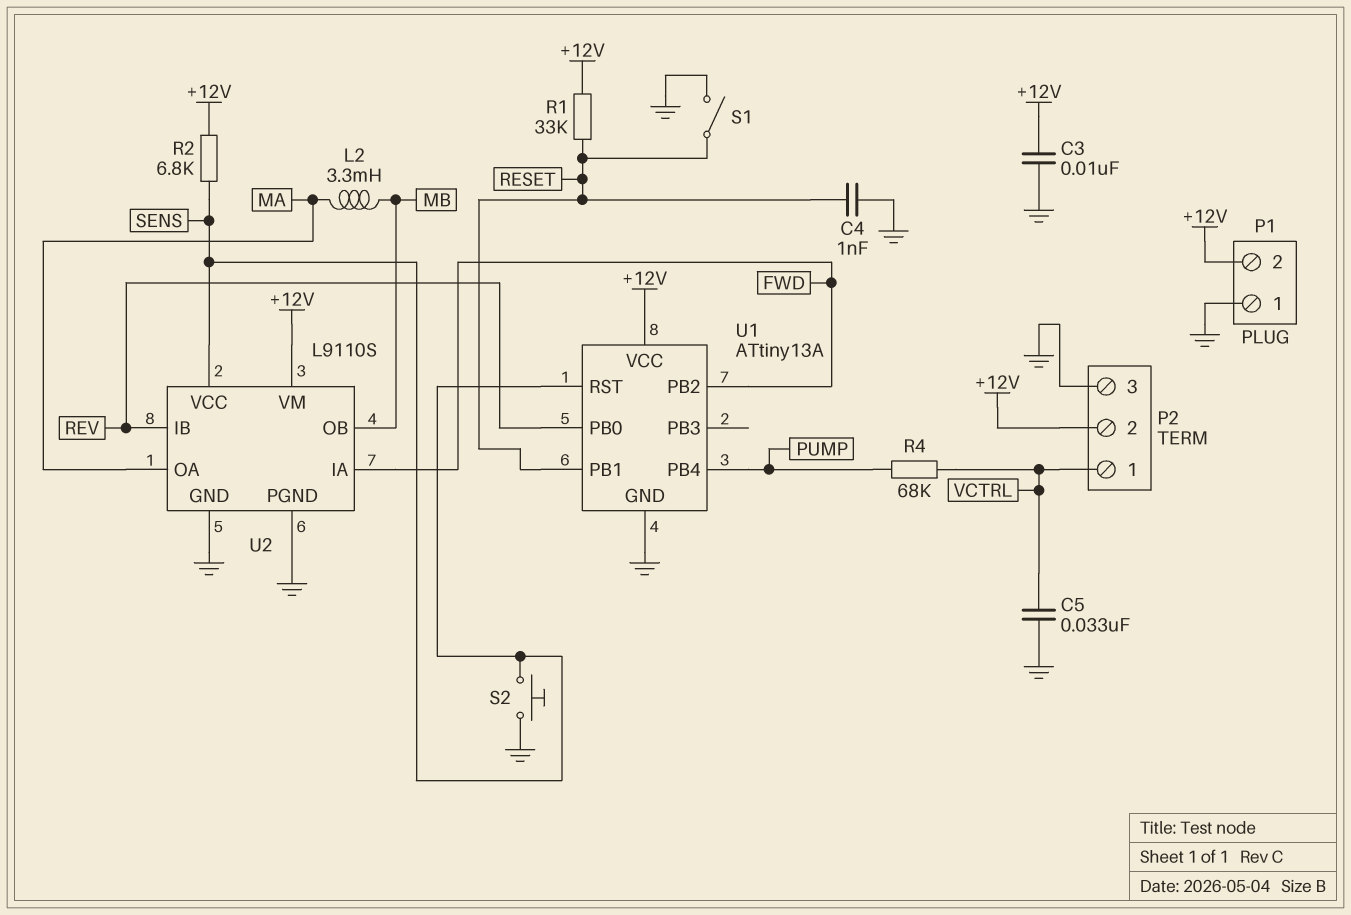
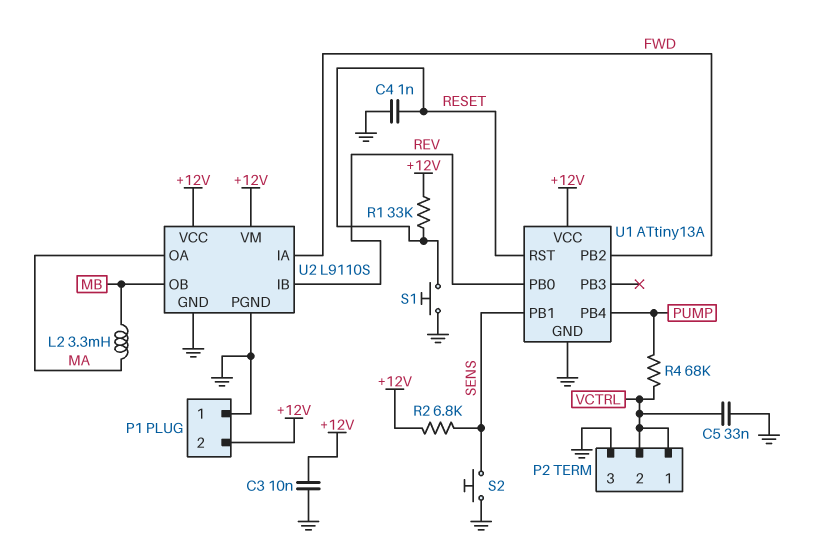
P2 pin 2: +12V -> VCTRL
S1: switch (GND, RESET) -> button (GND, RESET)
U1 pin PB1: RESET -> SENS
U1 pin RST: SENS -> RESET
U2 pin VCC: SENS -> +12V

